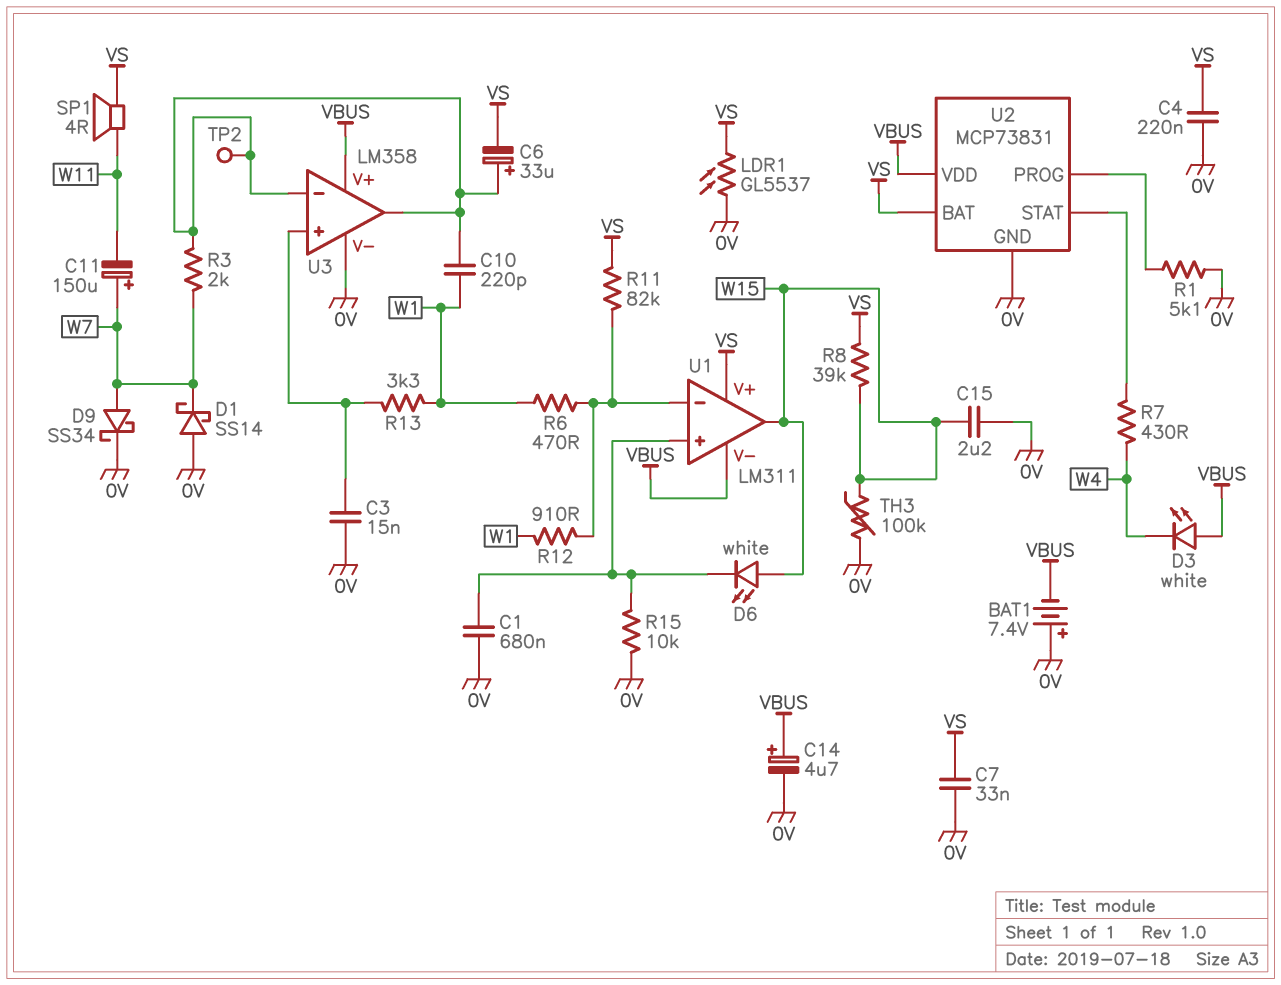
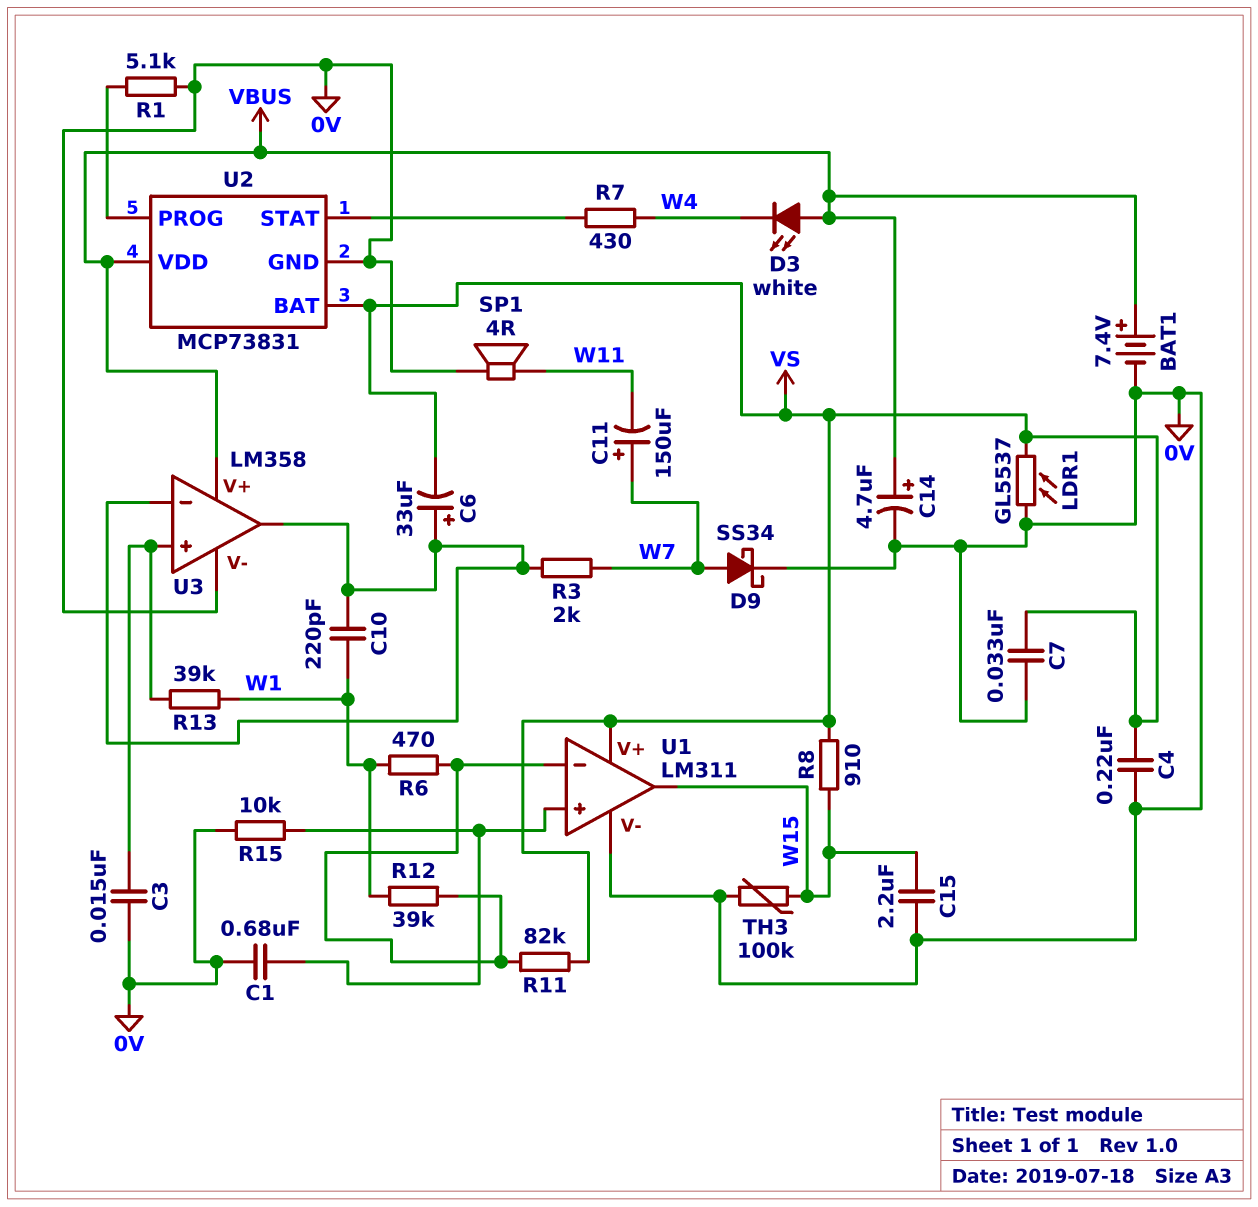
BAT1: 7.4V (plus 0V, minus VBUS) -> 7.4V (plus VBUS, minus 0V)
D1: schottky SS14 (A 0V, K W7) -> none
D6: LED white (A W15, K U1/in+) -> none
R8: 39k (VS, W15) -> 910 (VS, W15)
R12: 910 (U1/in-, W1) -> 39k (U1/in-, W1)
R13: 3.3k (U3/in+, W1) -> 39k (U3/in+, W1)
SP1: speaker 4R (VS, W11) -> speaker 4R (0V, W11)
TP2: test point (U3/in-) -> none
U1 pin V-: VBUS -> 0V

